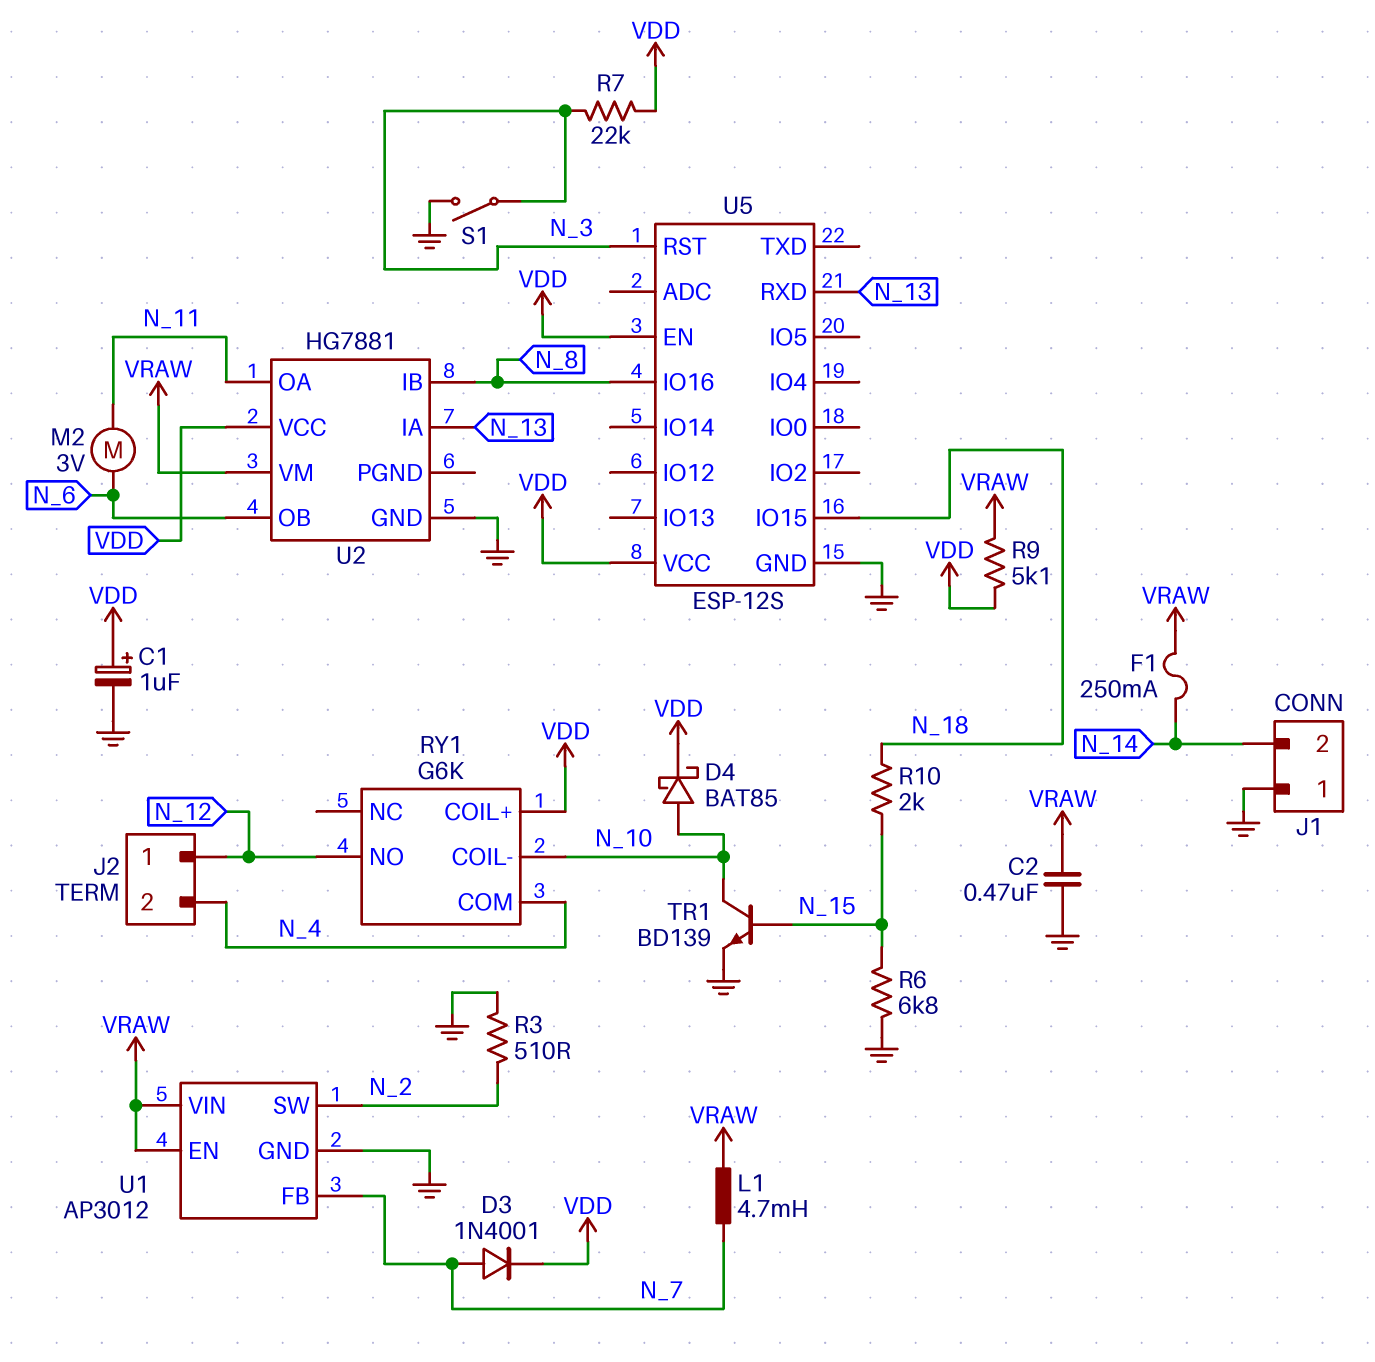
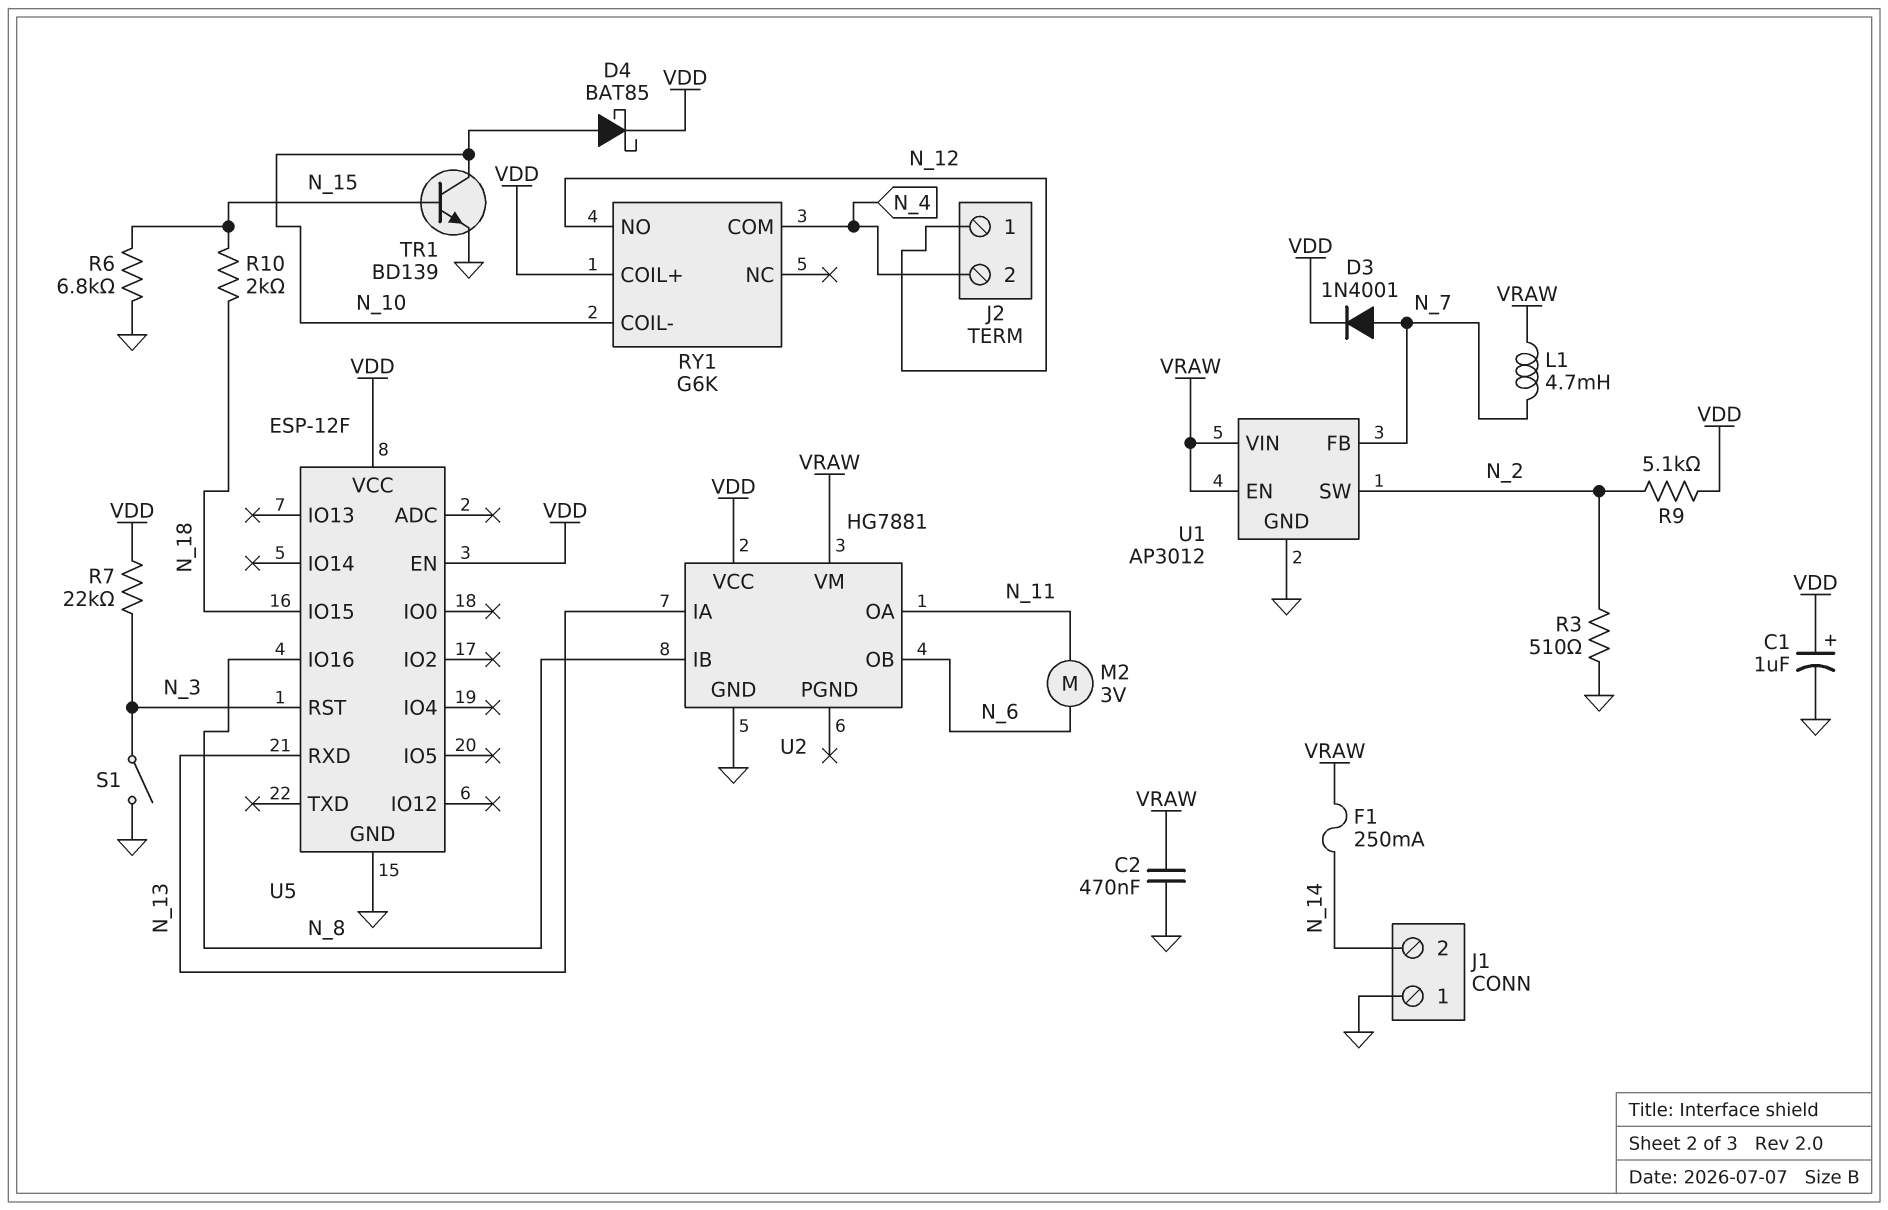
R9: 5.1k (VDD, VRAW) -> 5.1k (N_2, VDD)
U5: ESP-12S -> ESP-12F

